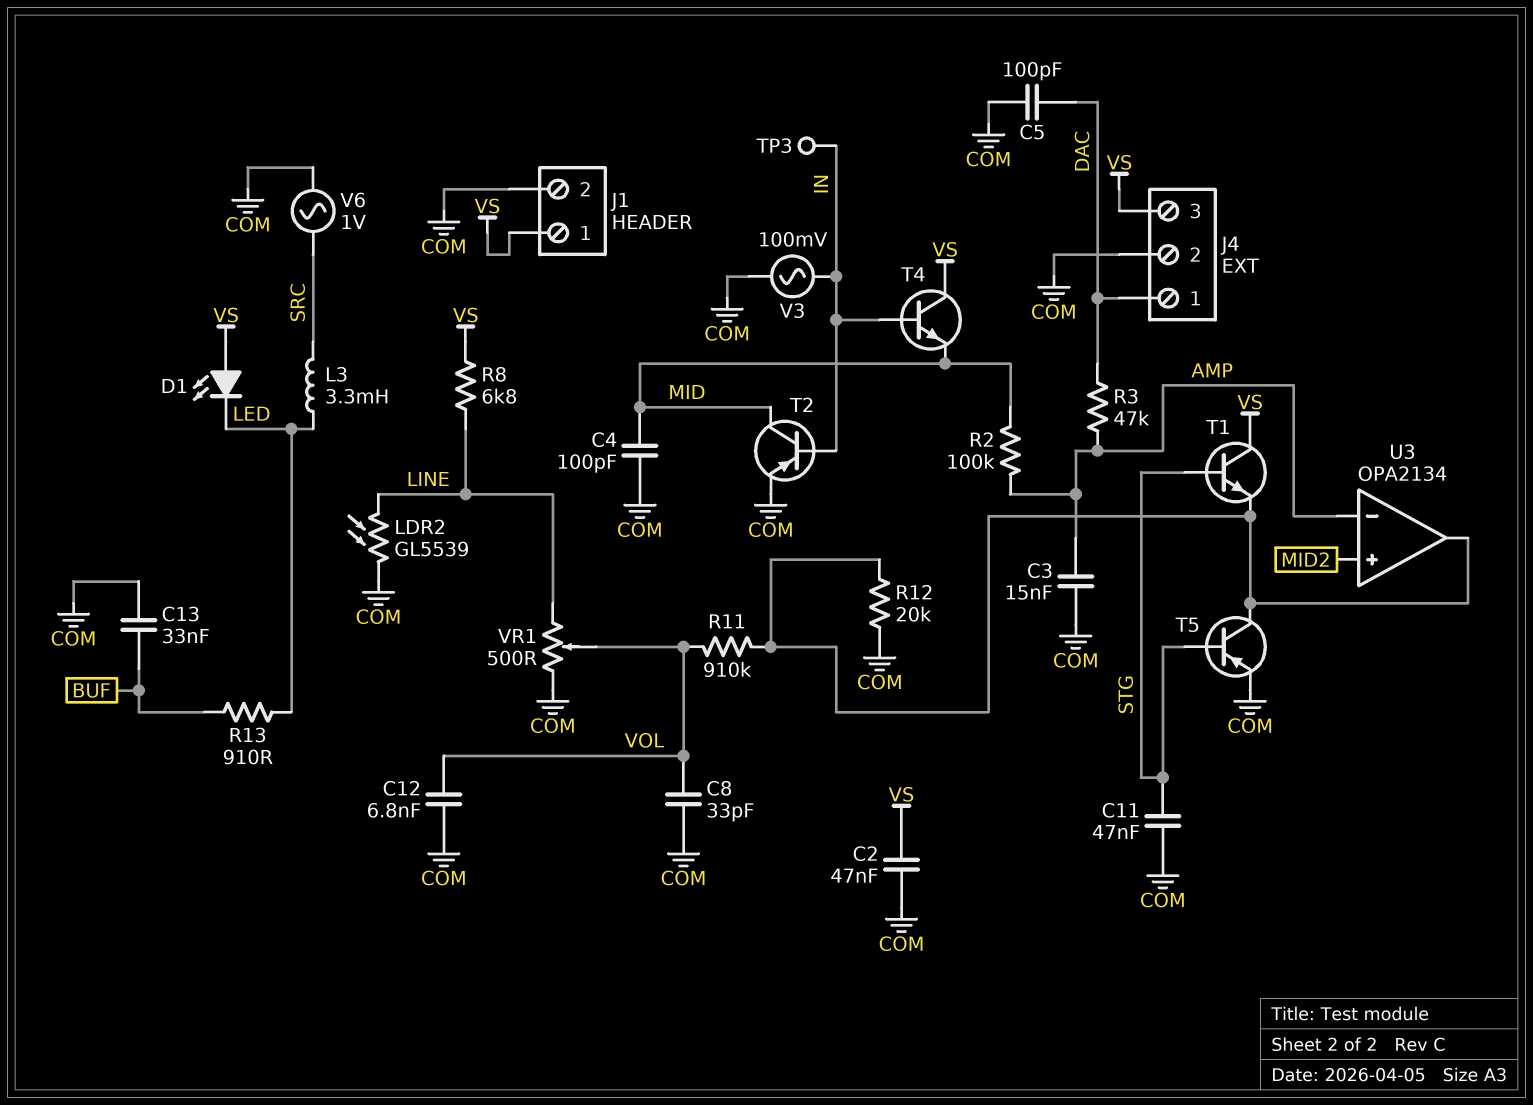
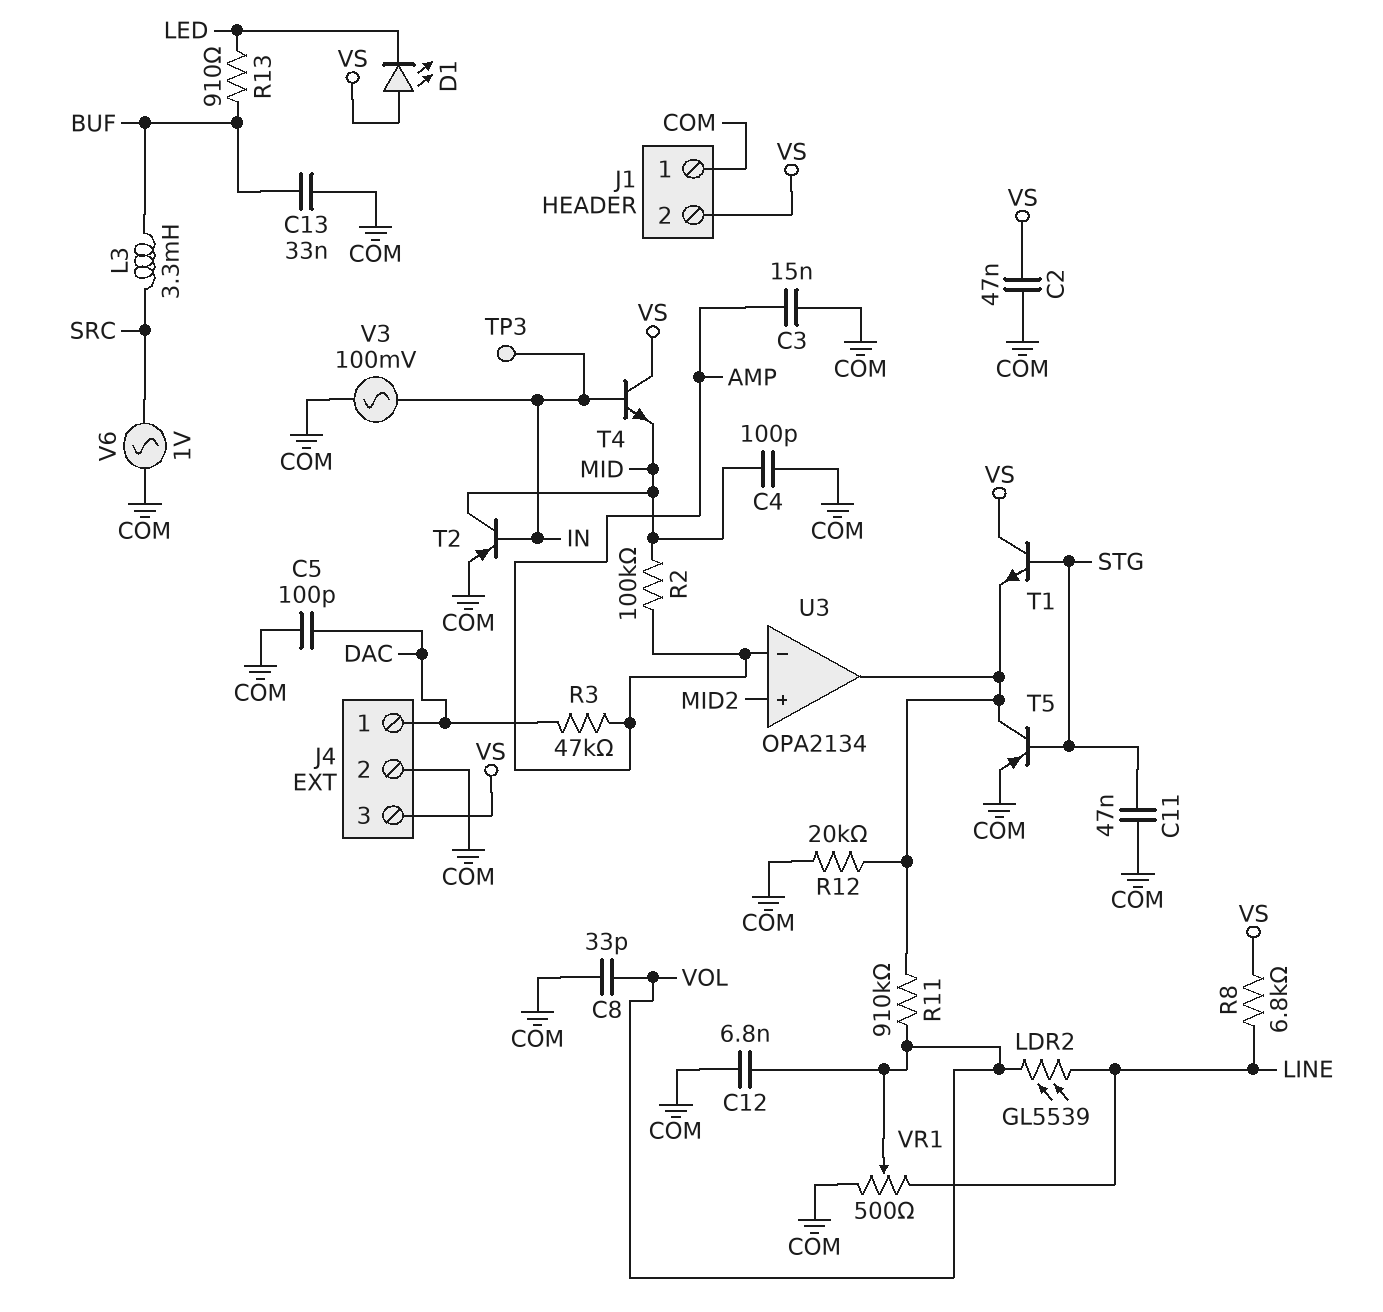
J1 pin 1: VS -> COM
J1 pin 2: COM -> VS
L3: 3.3mH (LED, SRC) -> 3.3mH (BUF, SRC)
LDR2: GL5539 (COM, LINE) -> GL5539 (LINE, VOL)

